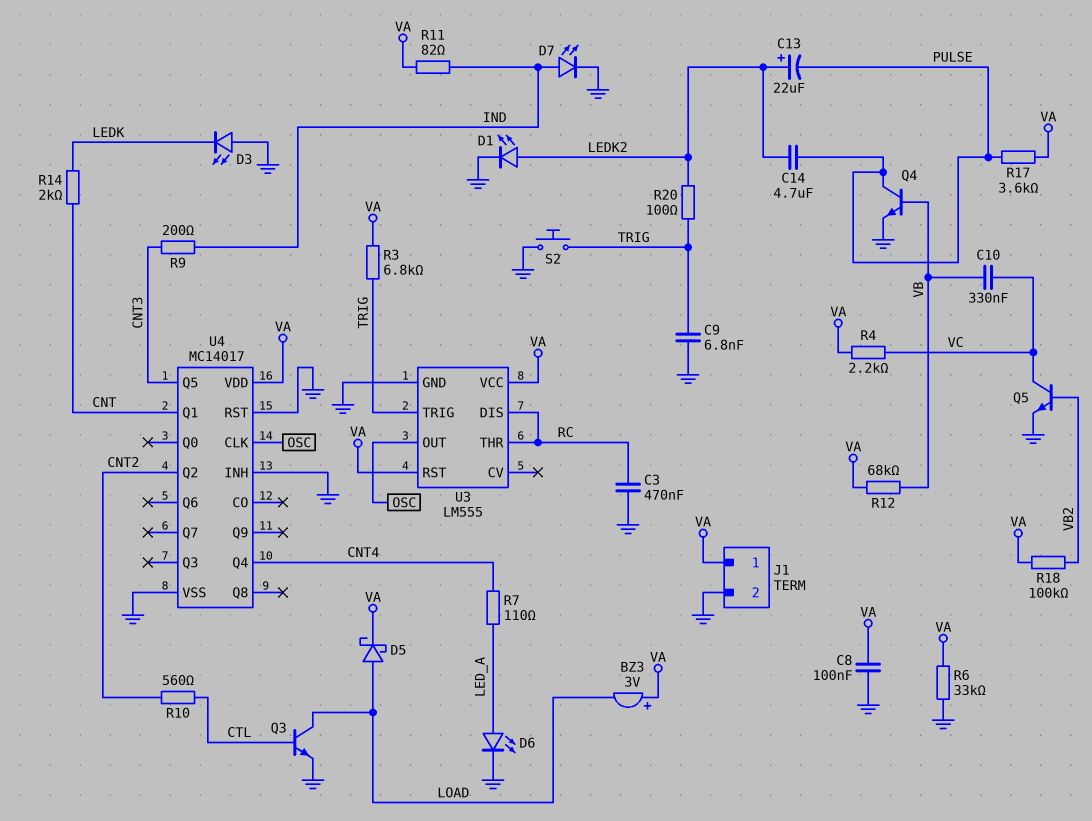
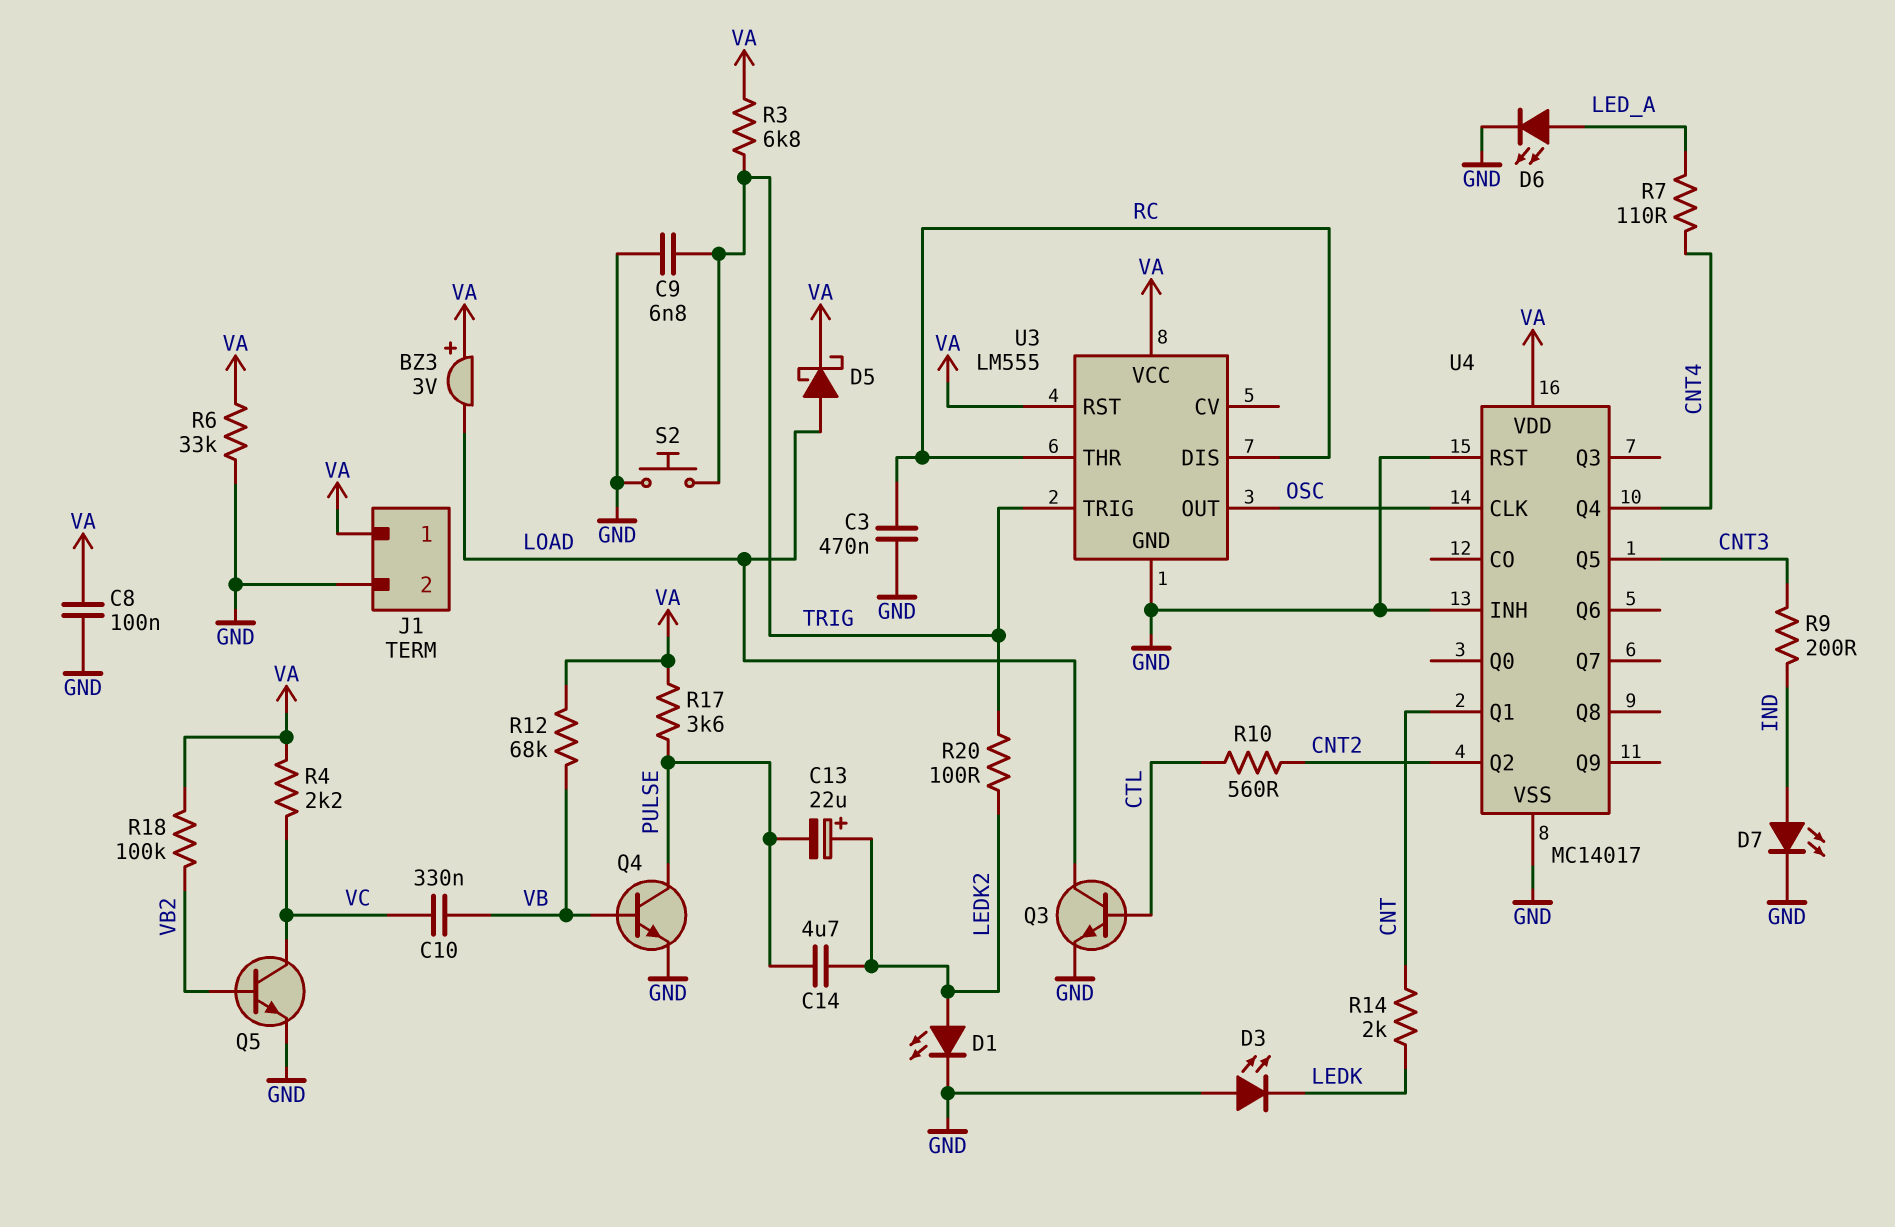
R11: 82 (IND, VA) -> none

